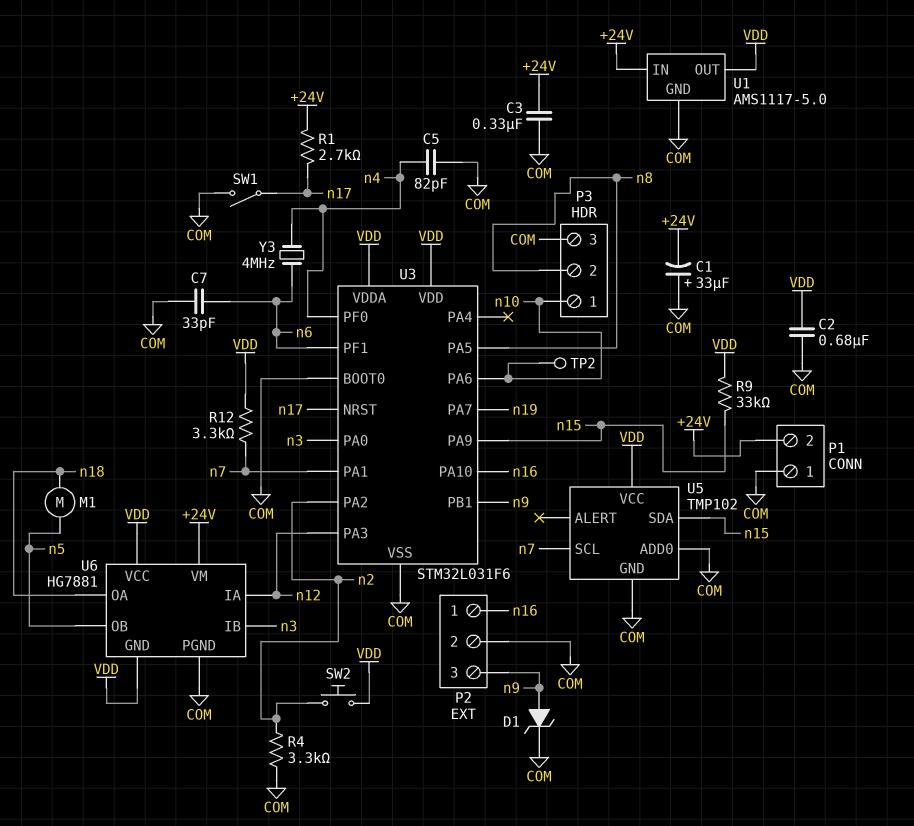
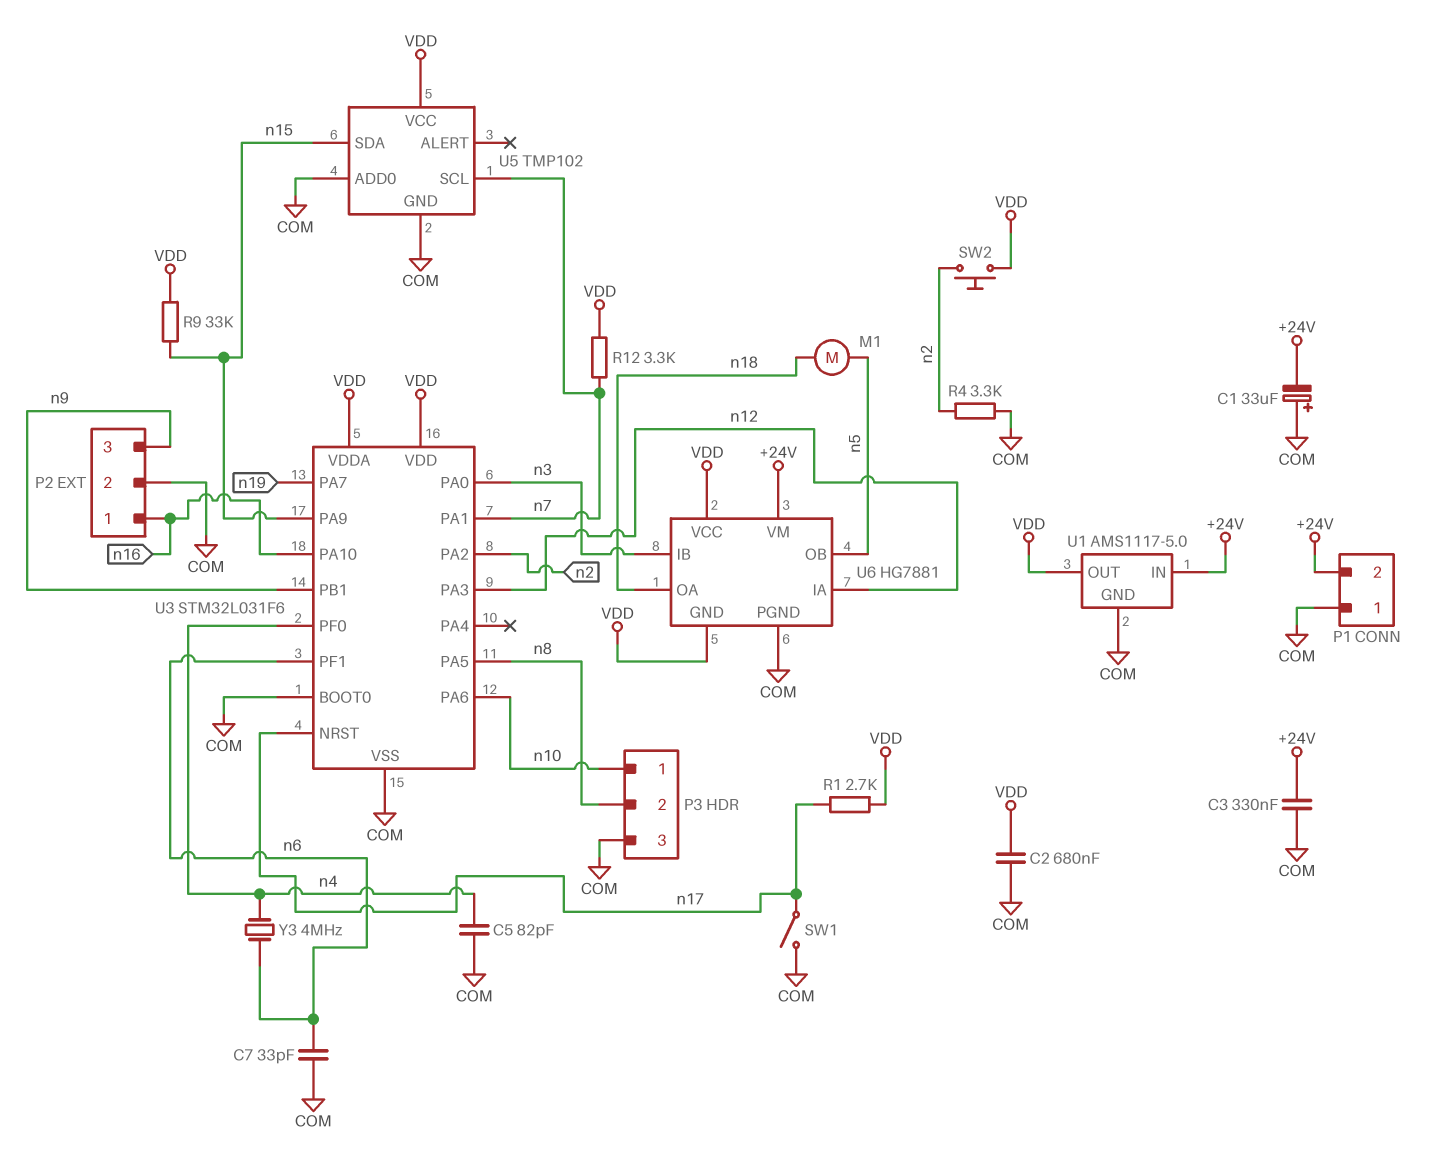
D1: zener (A n9, K COM) -> none
R1: 2.7k (+24V, n17) -> 2.7k (VDD, n17)
TP2: test point (n10) -> none

